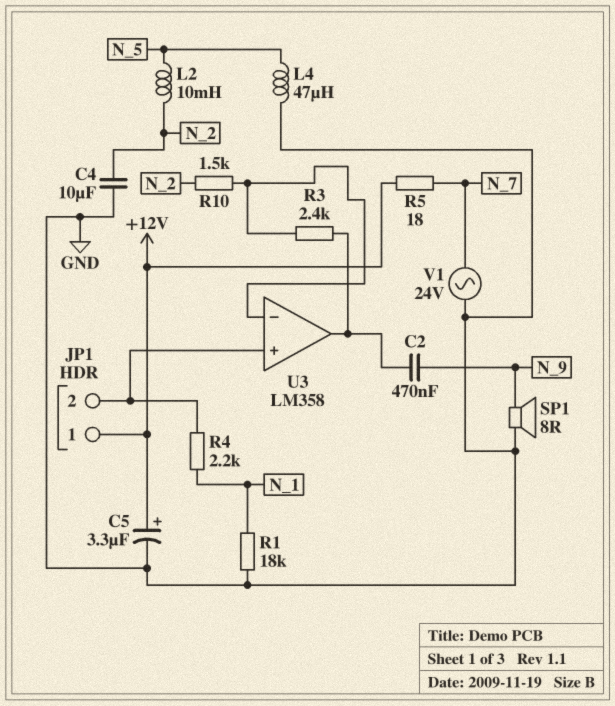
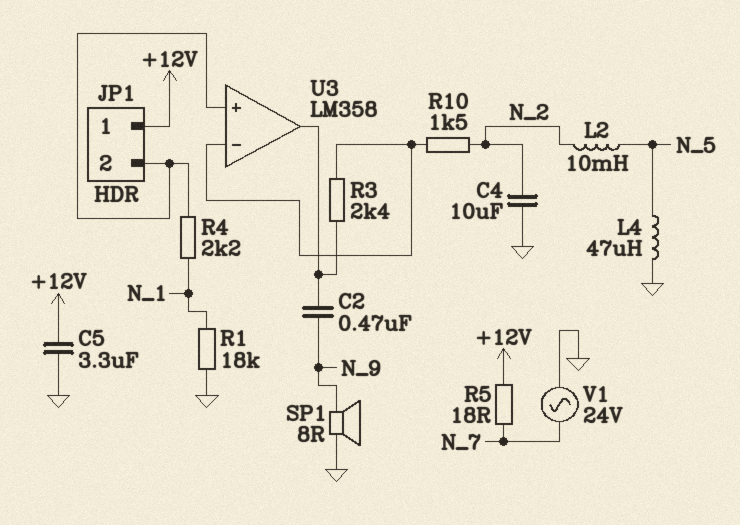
C5: 3.3uF (plus +12V, minus GND) -> 3.3uF (+12V, GND)

